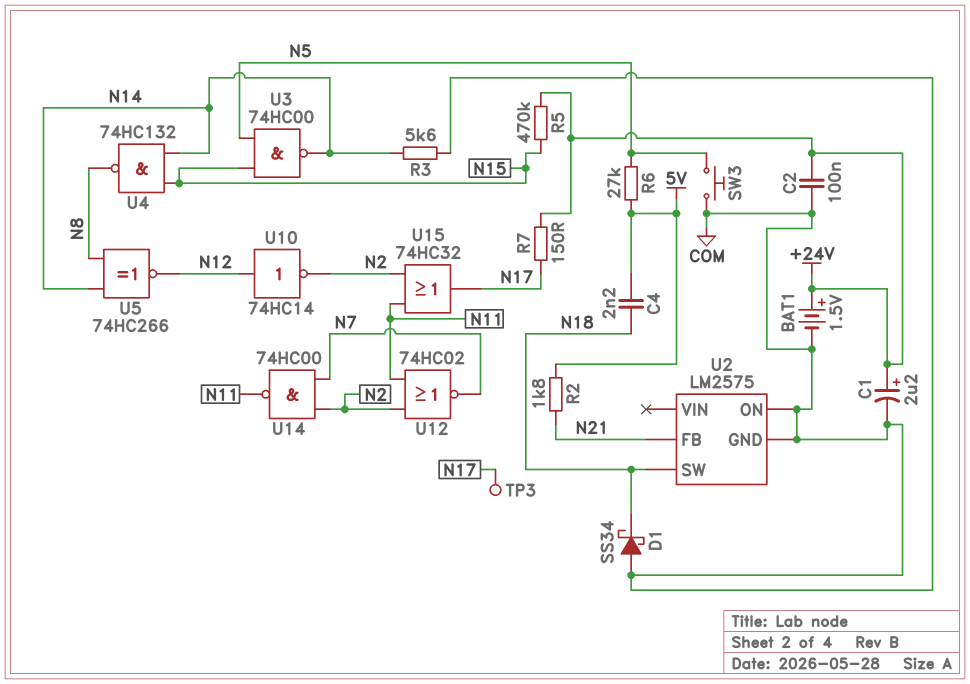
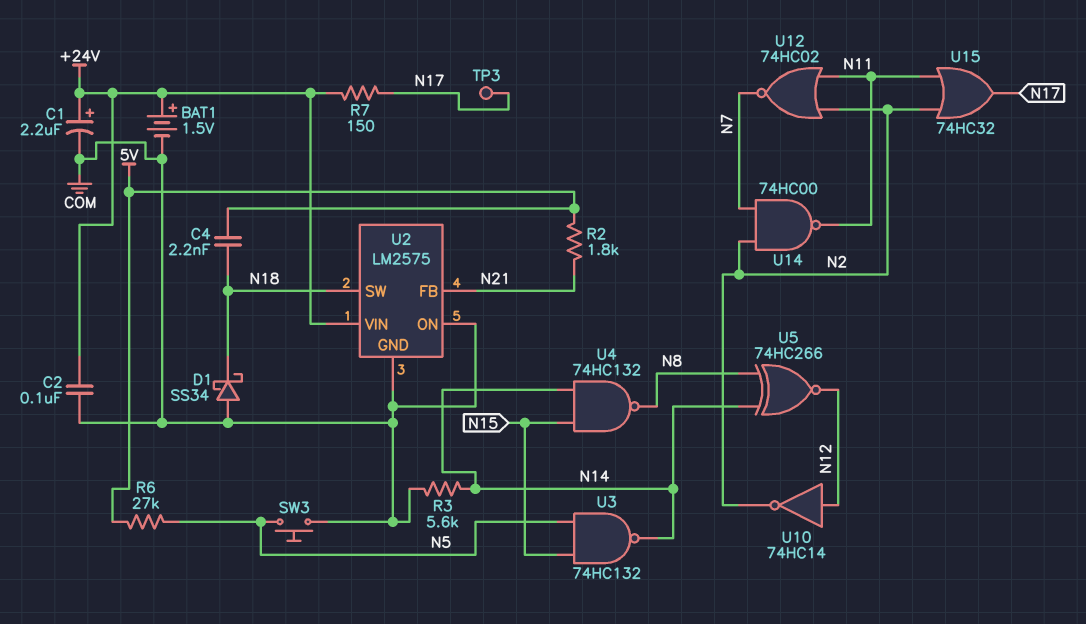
R5: 470k (+24V, N15) -> none
U2 pin VIN: none -> +24V
U3: NAND 74HC00 (in N5, in N15, out N14) -> NAND 74HC132 (in N5, in N15, out N14)

